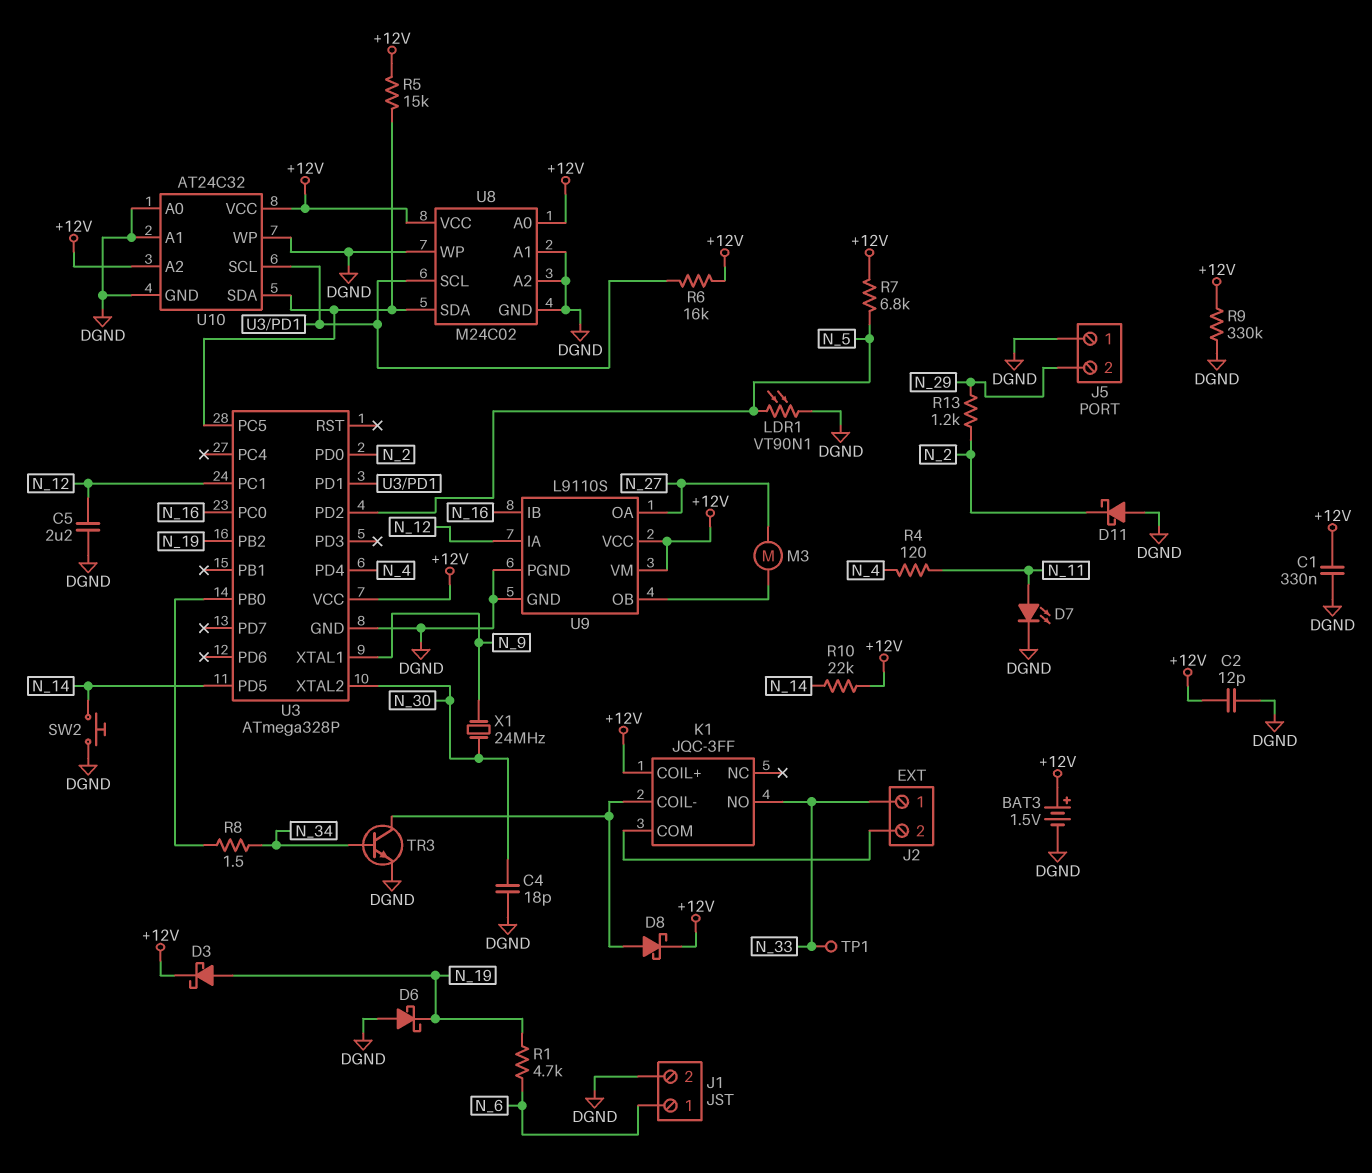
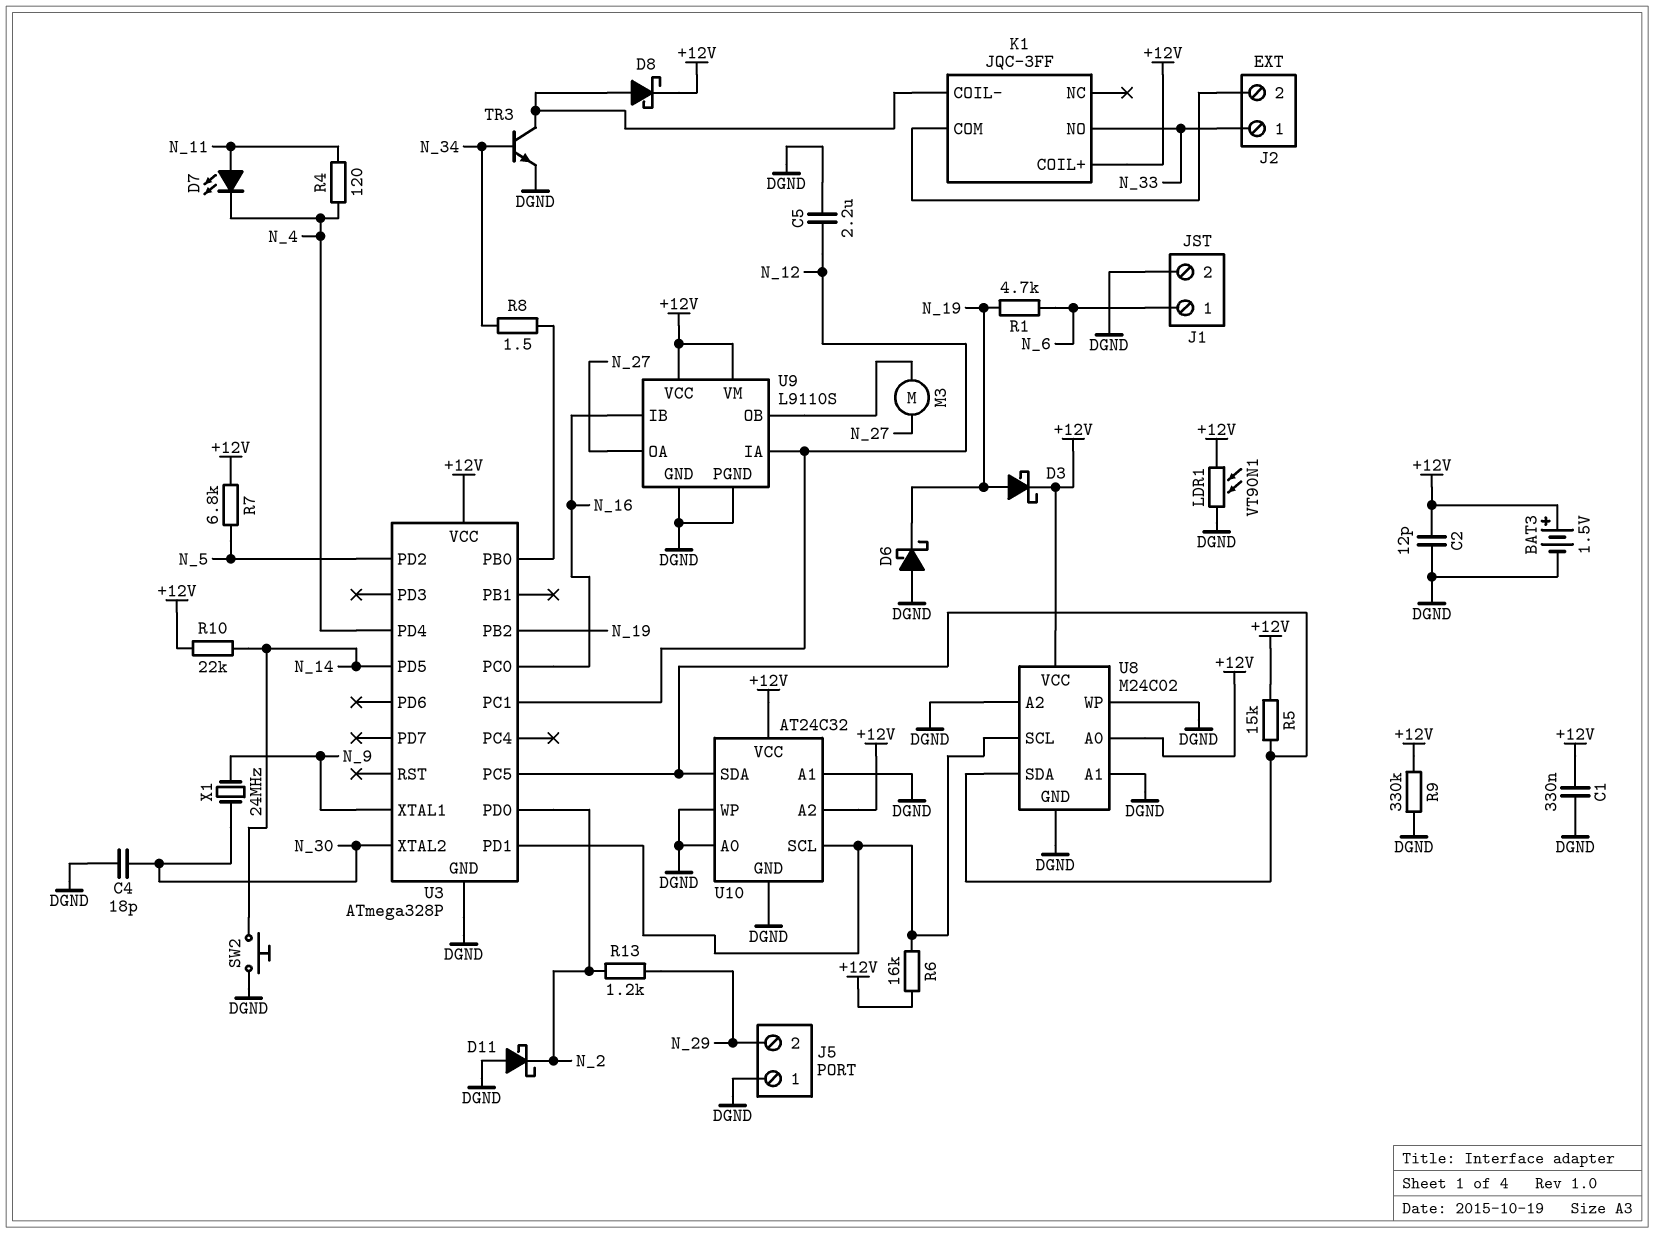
D7: LED (A N_11, K DGND) -> LED (A N_11, K N_4)
LDR1: VT90N1 (DGND, N_5) -> VT90N1 (+12V, DGND)
TP1: test point (N_33) -> none

